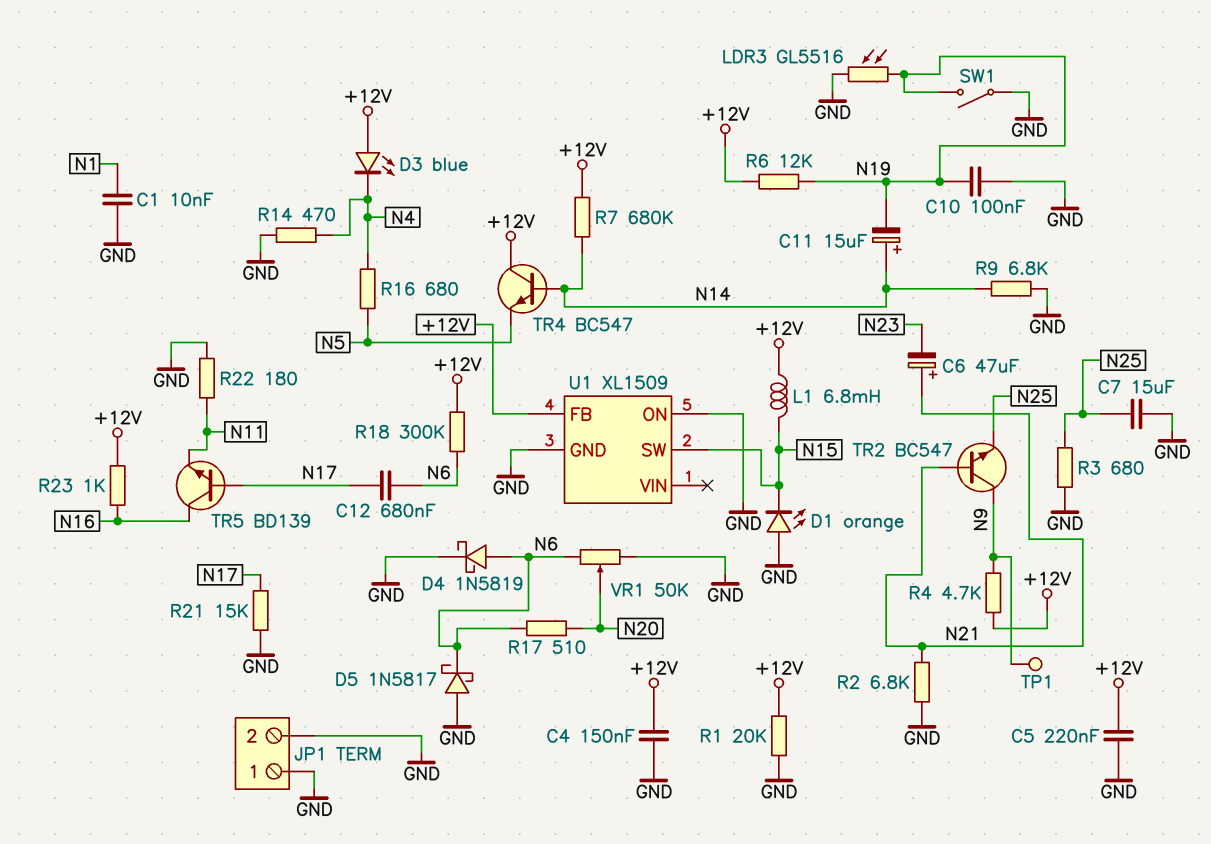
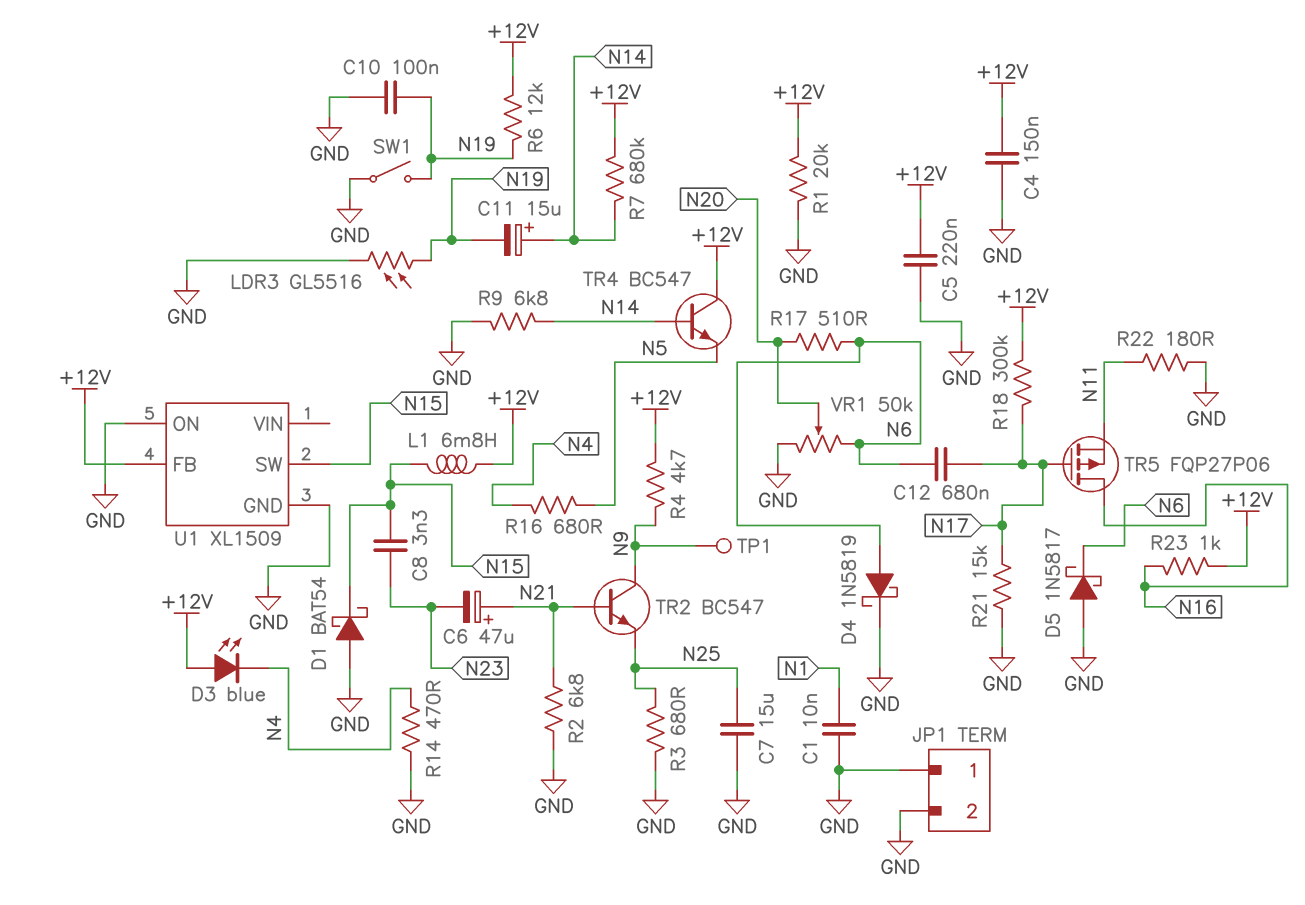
C8: none -> 3.3nF (N15, N23)
D1: LED orange (A GND, K N15) -> schottky BAT54 (A GND, K N15)
R18: 300k (+12V, N6) -> 300k (+12V, N17)
TR5: NPN BD139 (B N17, C N16, E N11) -> PMOS FQP27P06 (G N17, D N16, S N11)

